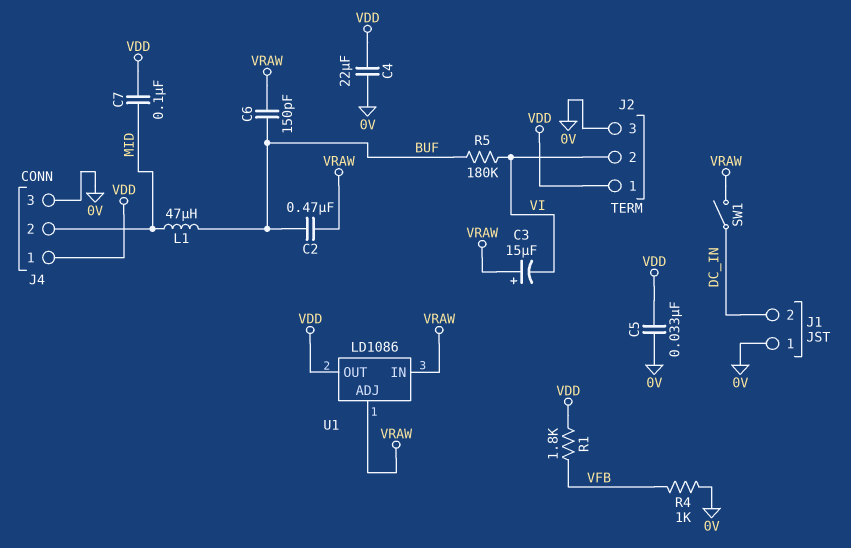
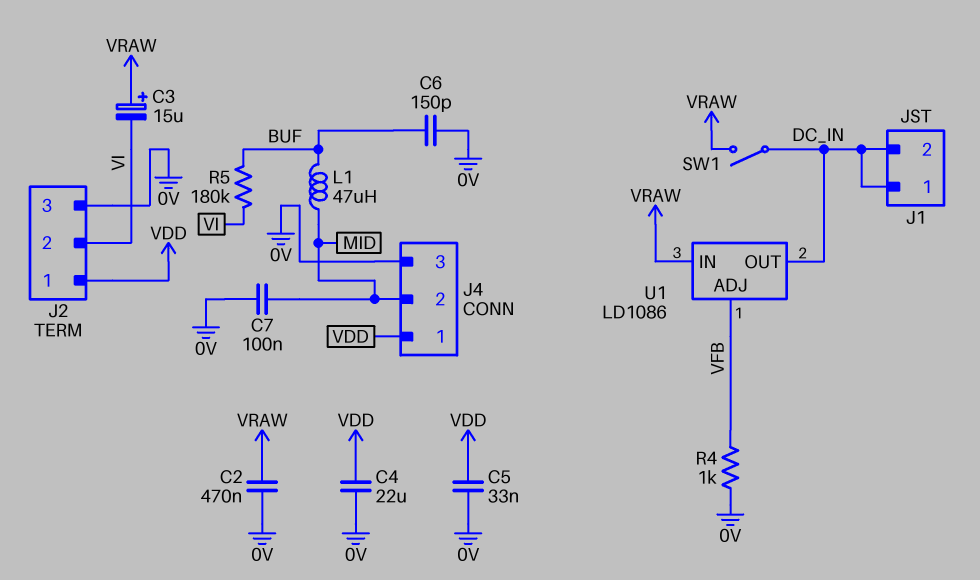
C2: 470nF (BUF, VRAW) -> 470nF (0V, VRAW)
C6: 150pF (BUF, VRAW) -> 150pF (0V, BUF)
C7: 100nF (MID, VDD) -> 100nF (0V, MID)
J1 pin 1: 0V -> DC_IN
R1: 1.8k (VDD, VFB) -> none
U1 pin ADJ: VRAW -> VFB
U1 pin OUT: VDD -> DC_IN

